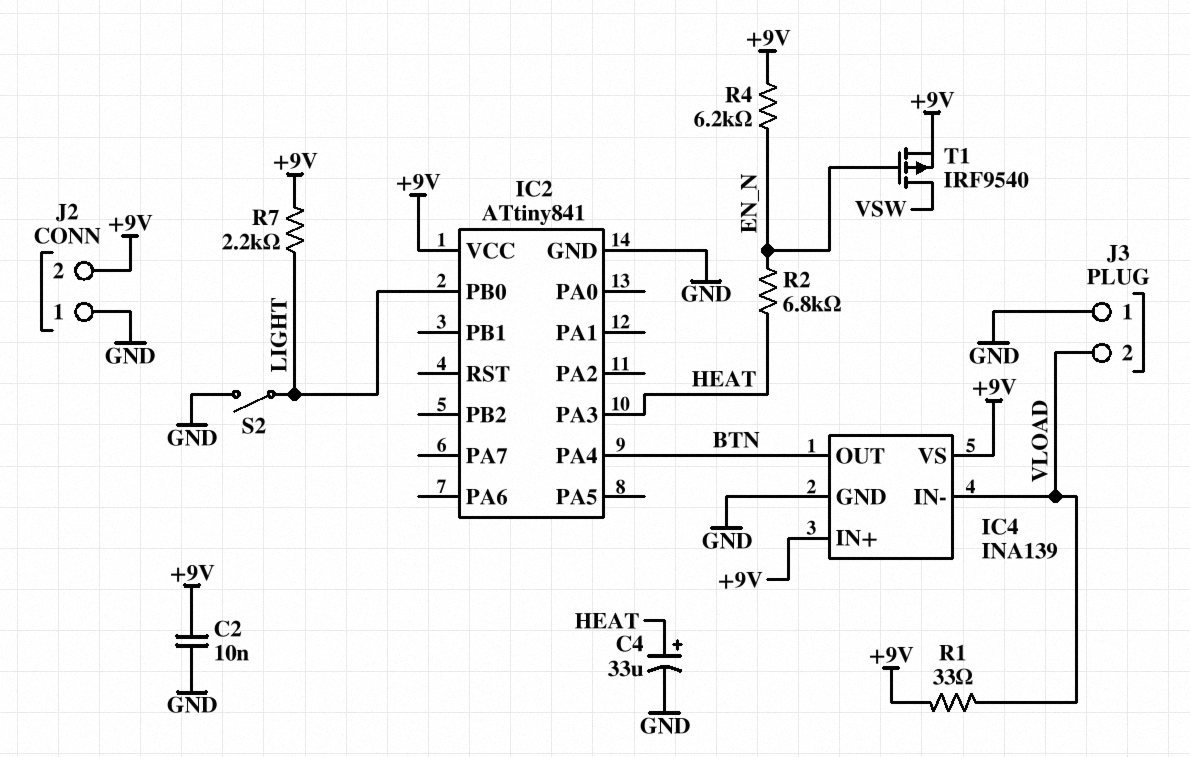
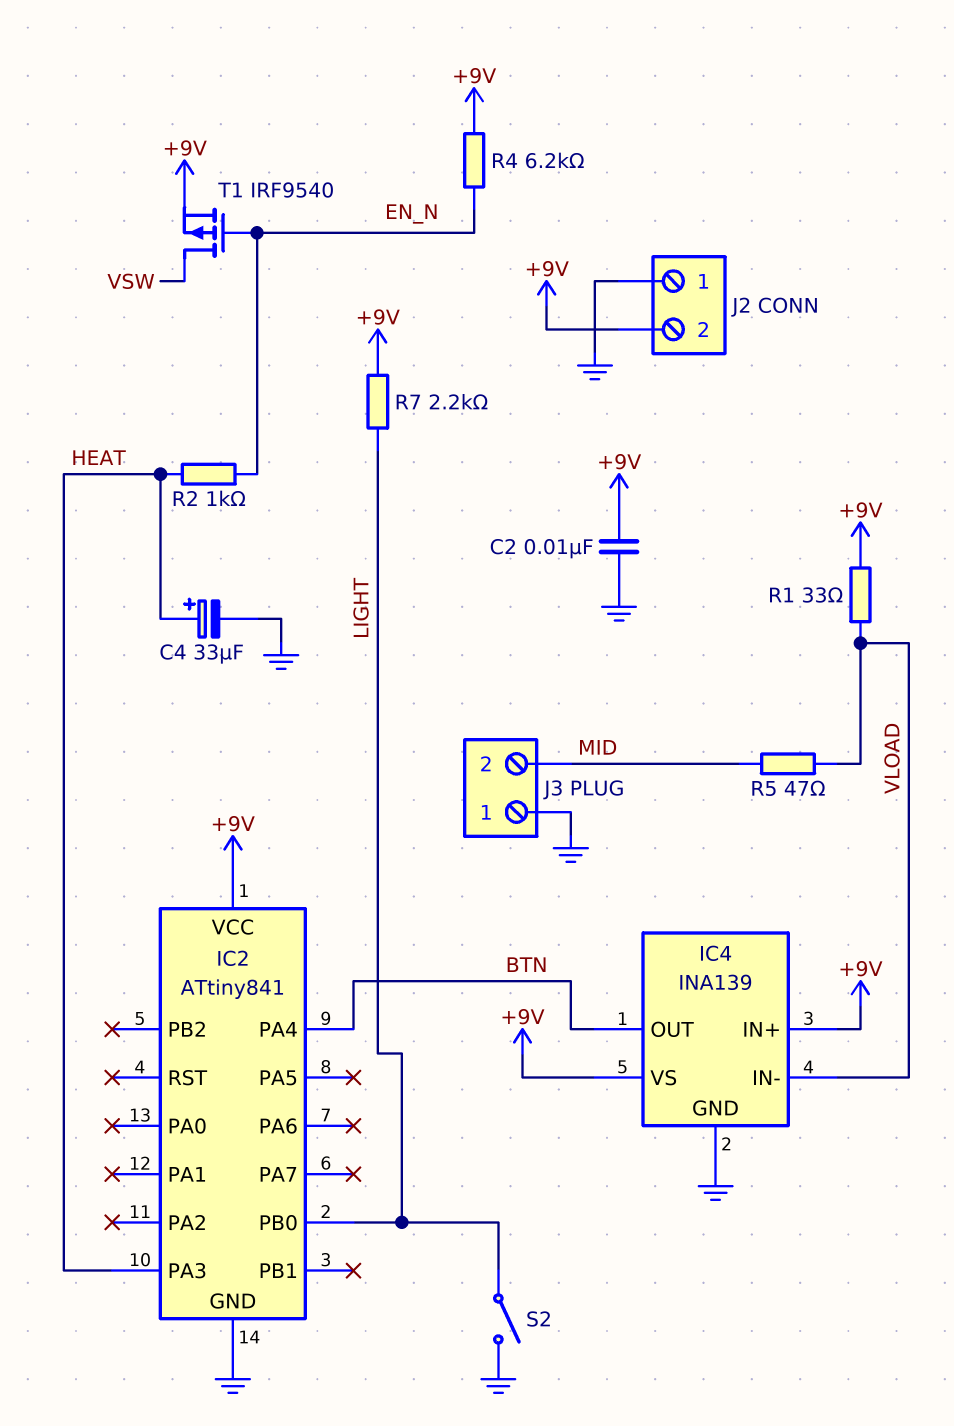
J3 pin 2: VLOAD -> MID
R2: 6.8k (EN_N, HEAT) -> 1k (EN_N, HEAT)
R5: none -> 47 (MID, VLOAD)

